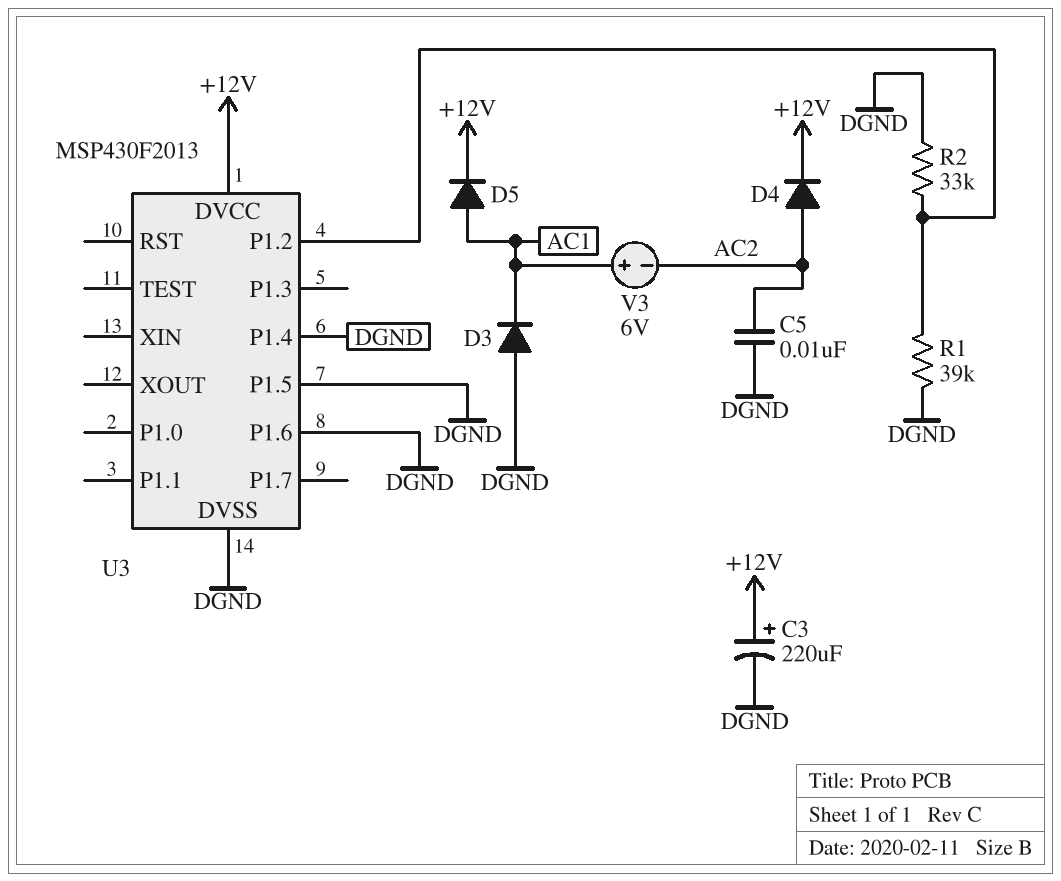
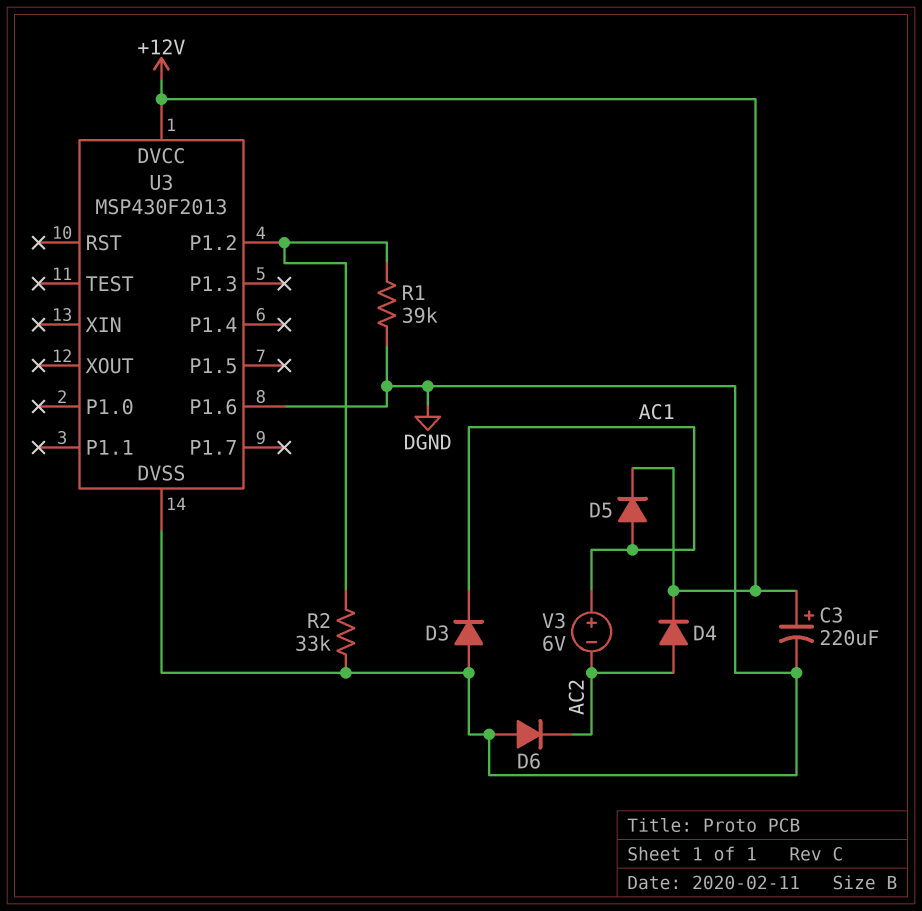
C5: 10nF (AC2, DGND) -> none
D6: none -> diode (A DGND, K AC2)
U3 pin P1.4: DGND -> none
U3 pin P1.5: DGND -> none

